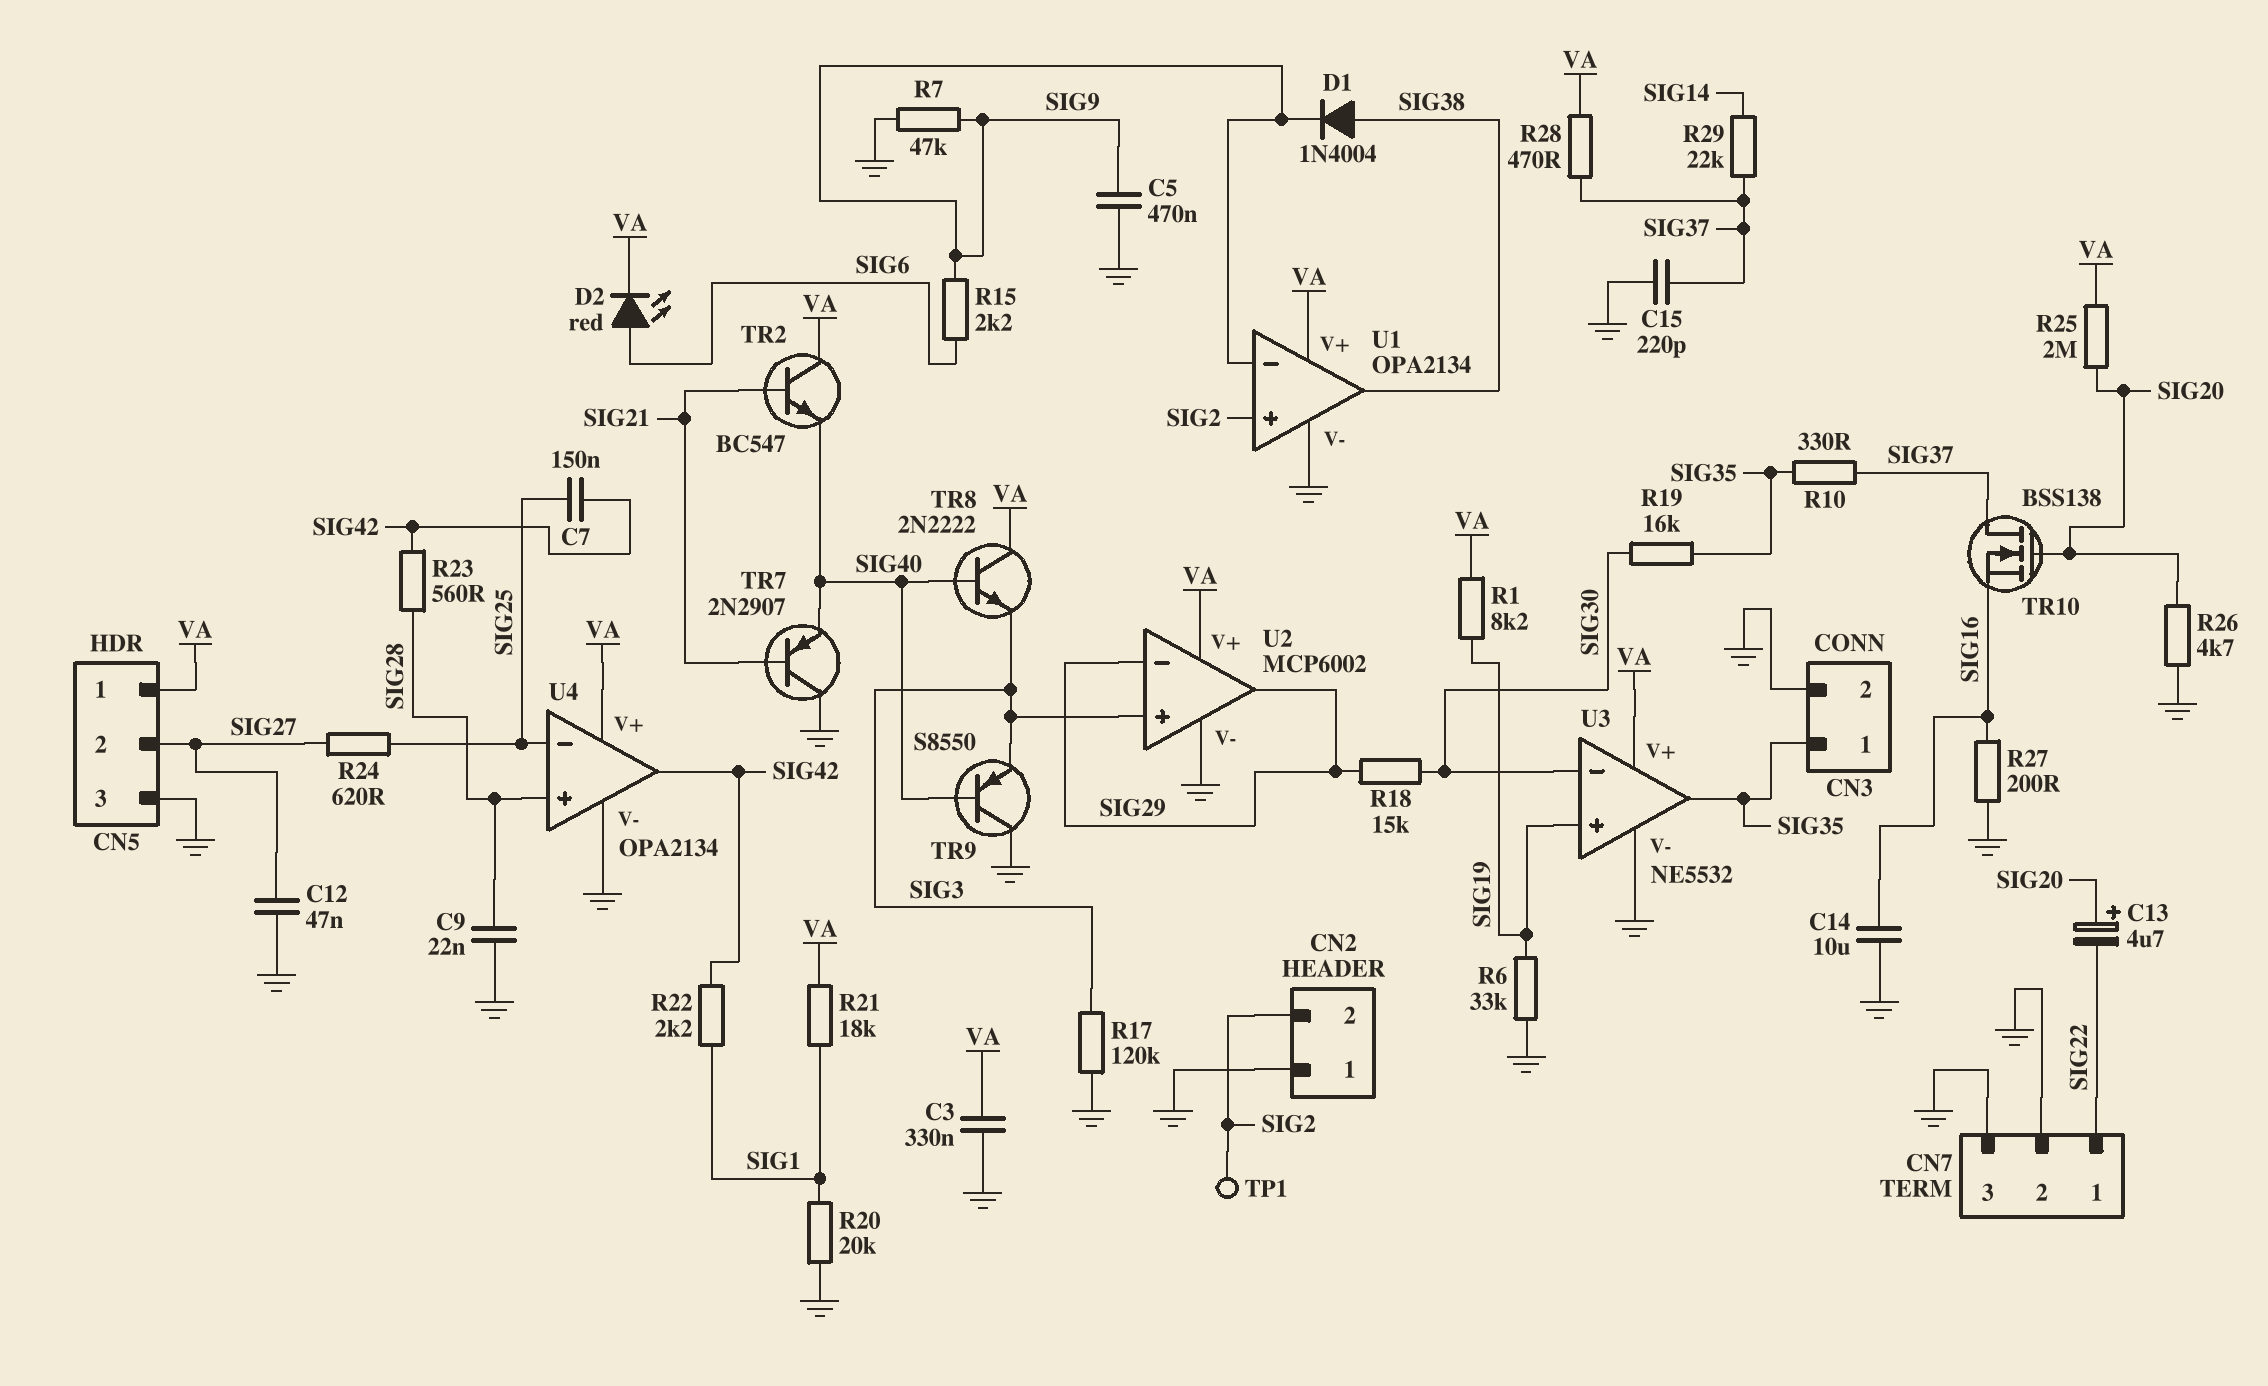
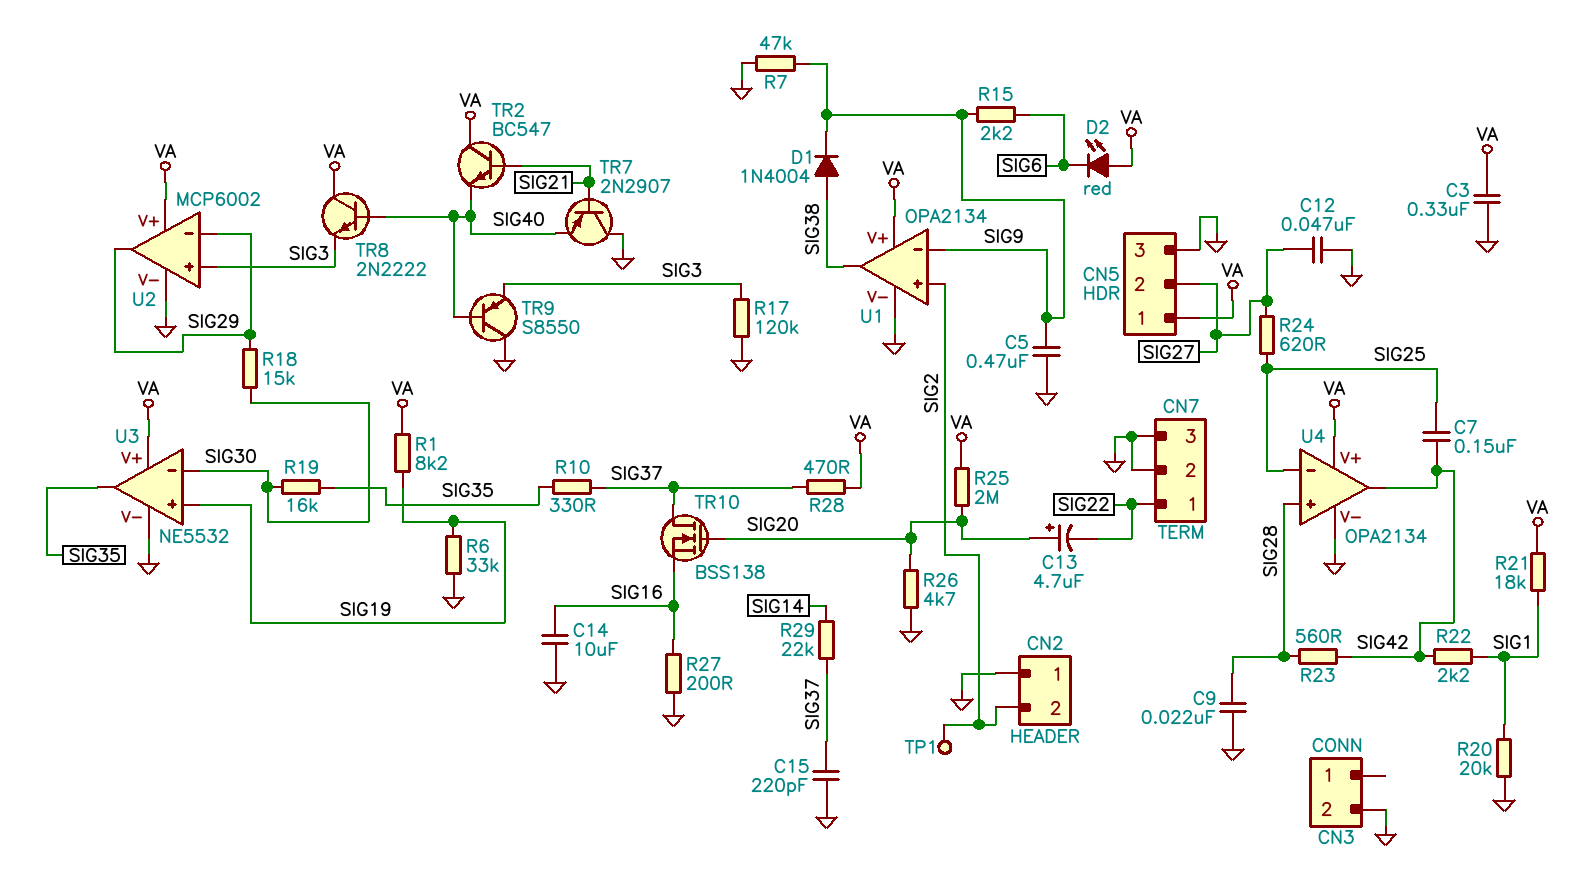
CN3 pin 1: SIG35 -> none
D2: LED red (A SIG6, K VA) -> LED red (A VA, K SIG6)

